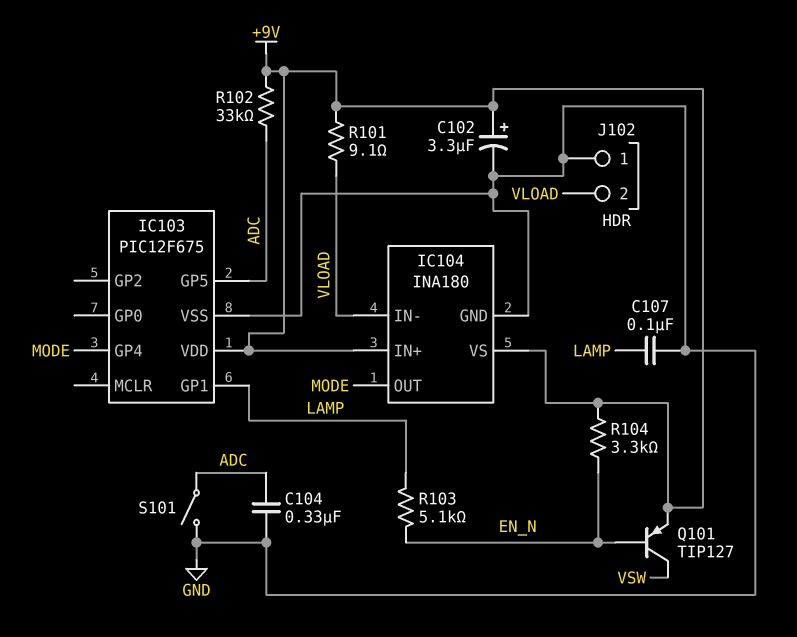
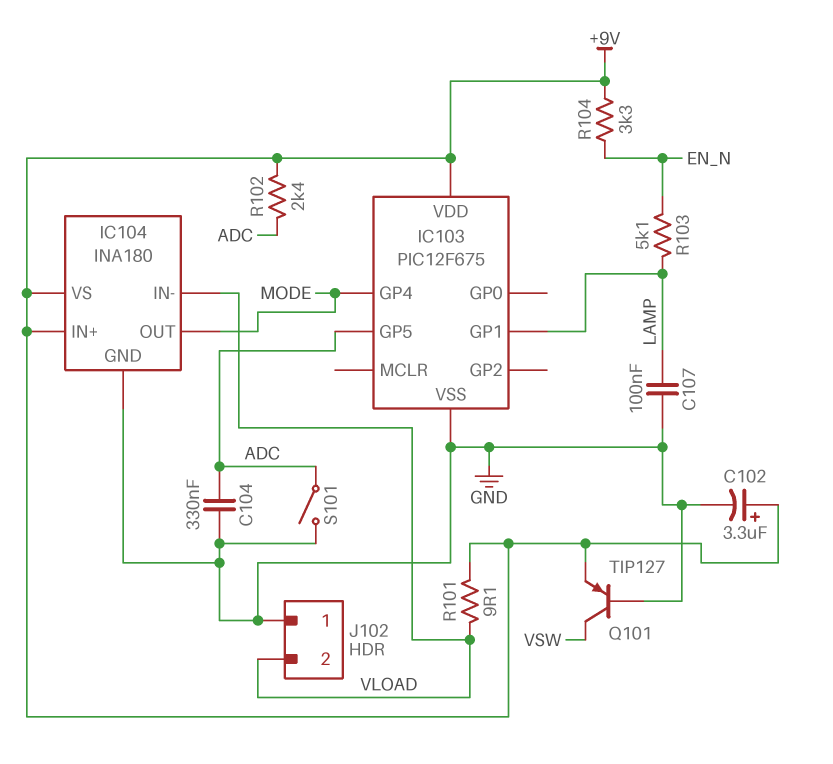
Q101: PNP TIP127 (B EN_N, C VSW, E +9V) -> PNP TIP127 (B GND, C VSW, E +9V)
R102: 33k (+9V, ADC) -> 2.4k (+9V, ADC)

